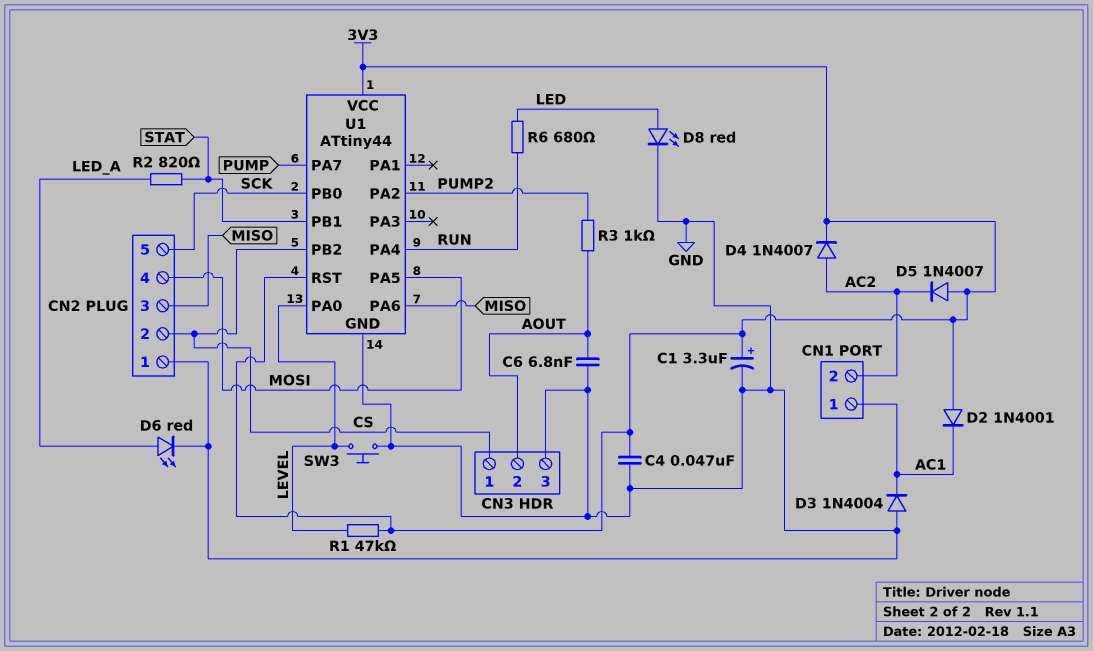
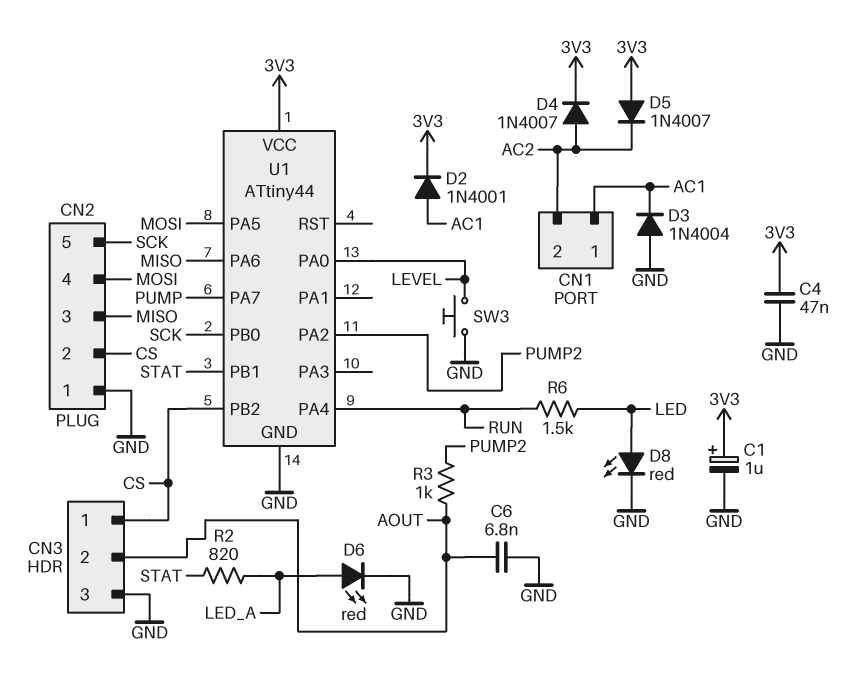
C1: 3.3uF (plus 3V3, minus GND) -> 1uF (plus 3V3, minus GND)
D2: diode 1N4001 (A 3V3, K AC1) -> diode 1N4001 (A AC1, K 3V3)
R1: 47k (3V3, LEVEL) -> none
R6: 680 (LED, RUN) -> 1.5k (LED, RUN)
U1 pin RST: 3V3 -> none

